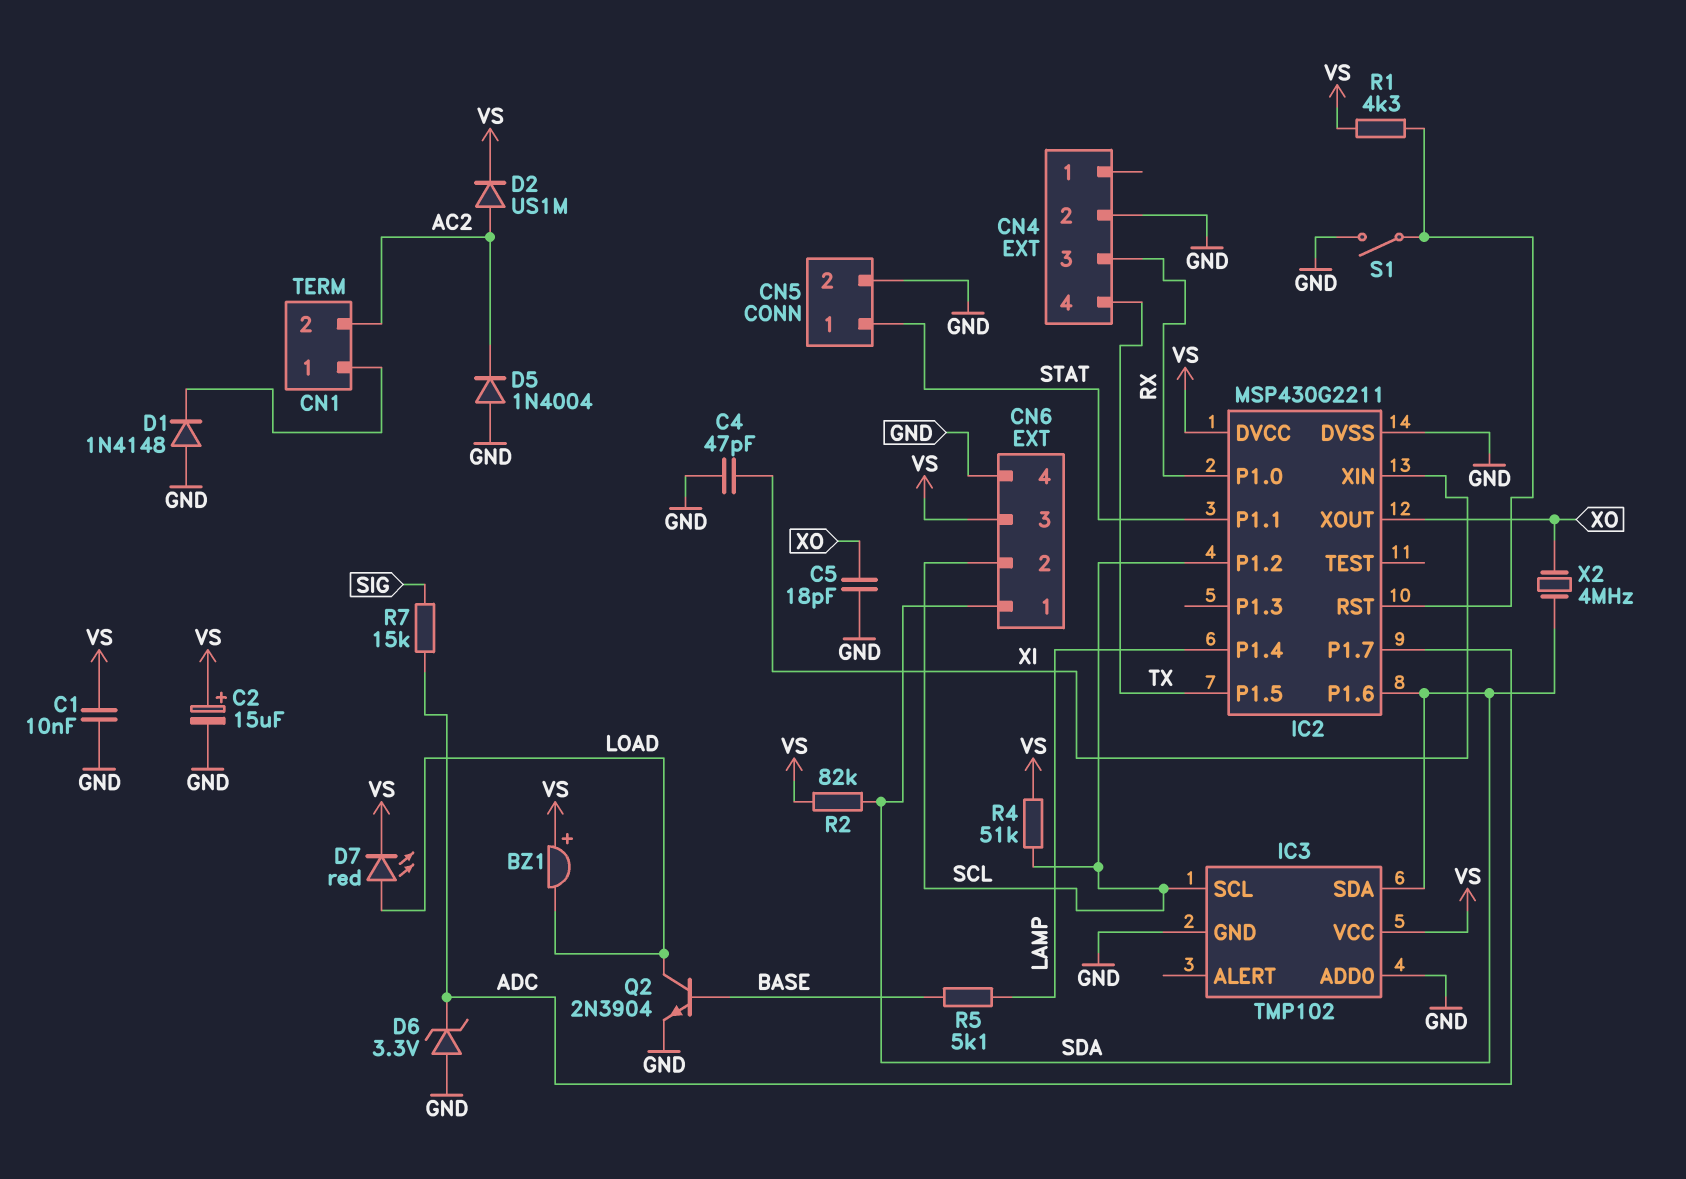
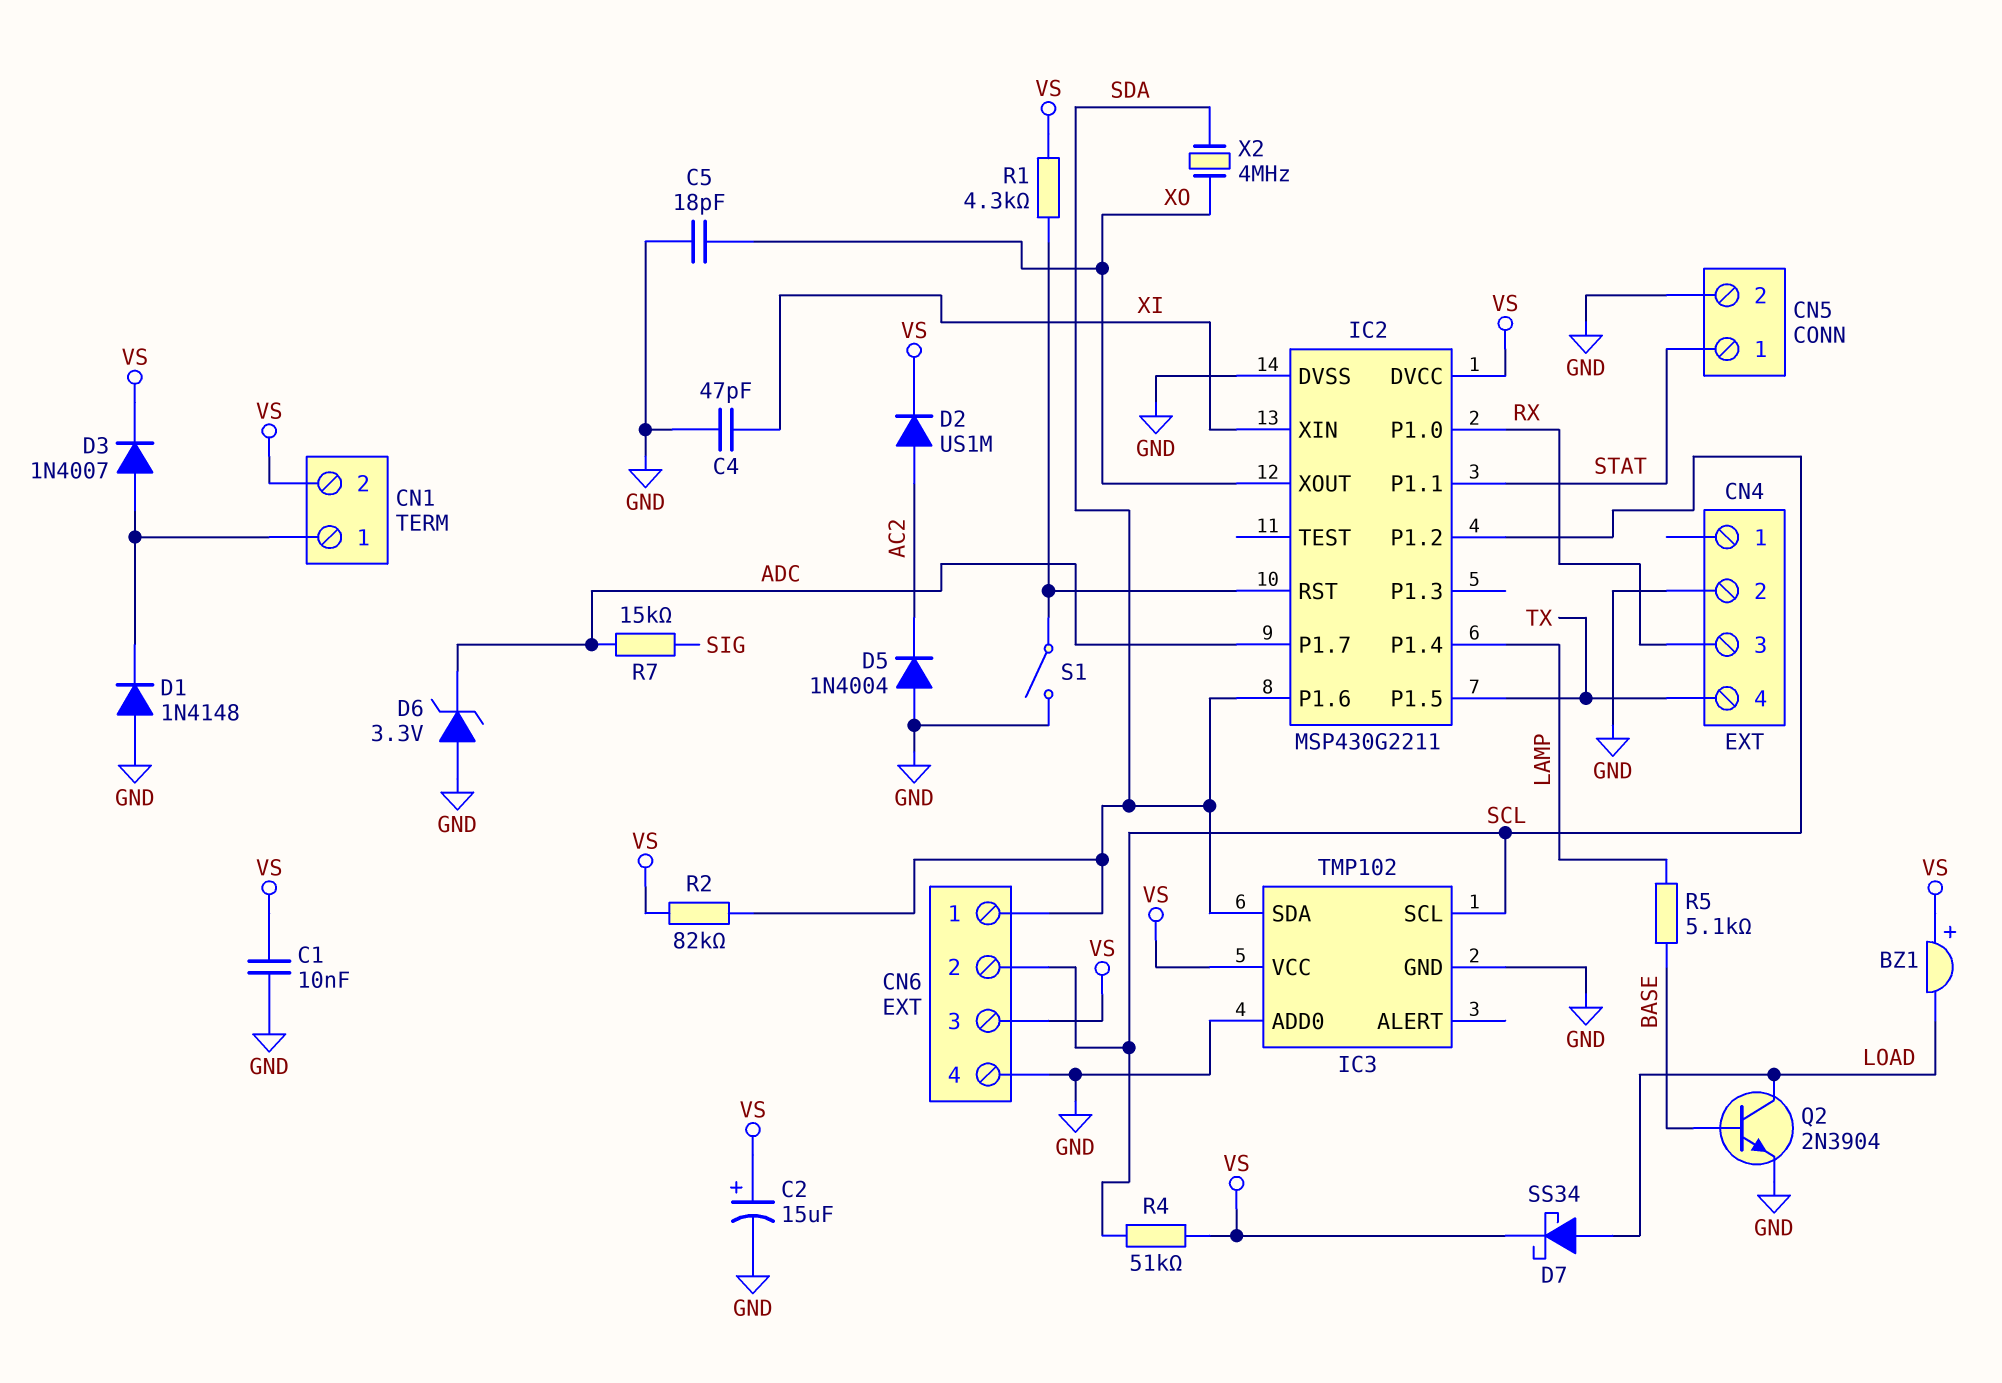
CN1 pin 2: AC2 -> VS
D3: none -> diode 1N4007 (A CN1/1, K VS)
D7: LED red (A LOAD, K VS) -> schottky SS34 (A LOAD, K VS)

